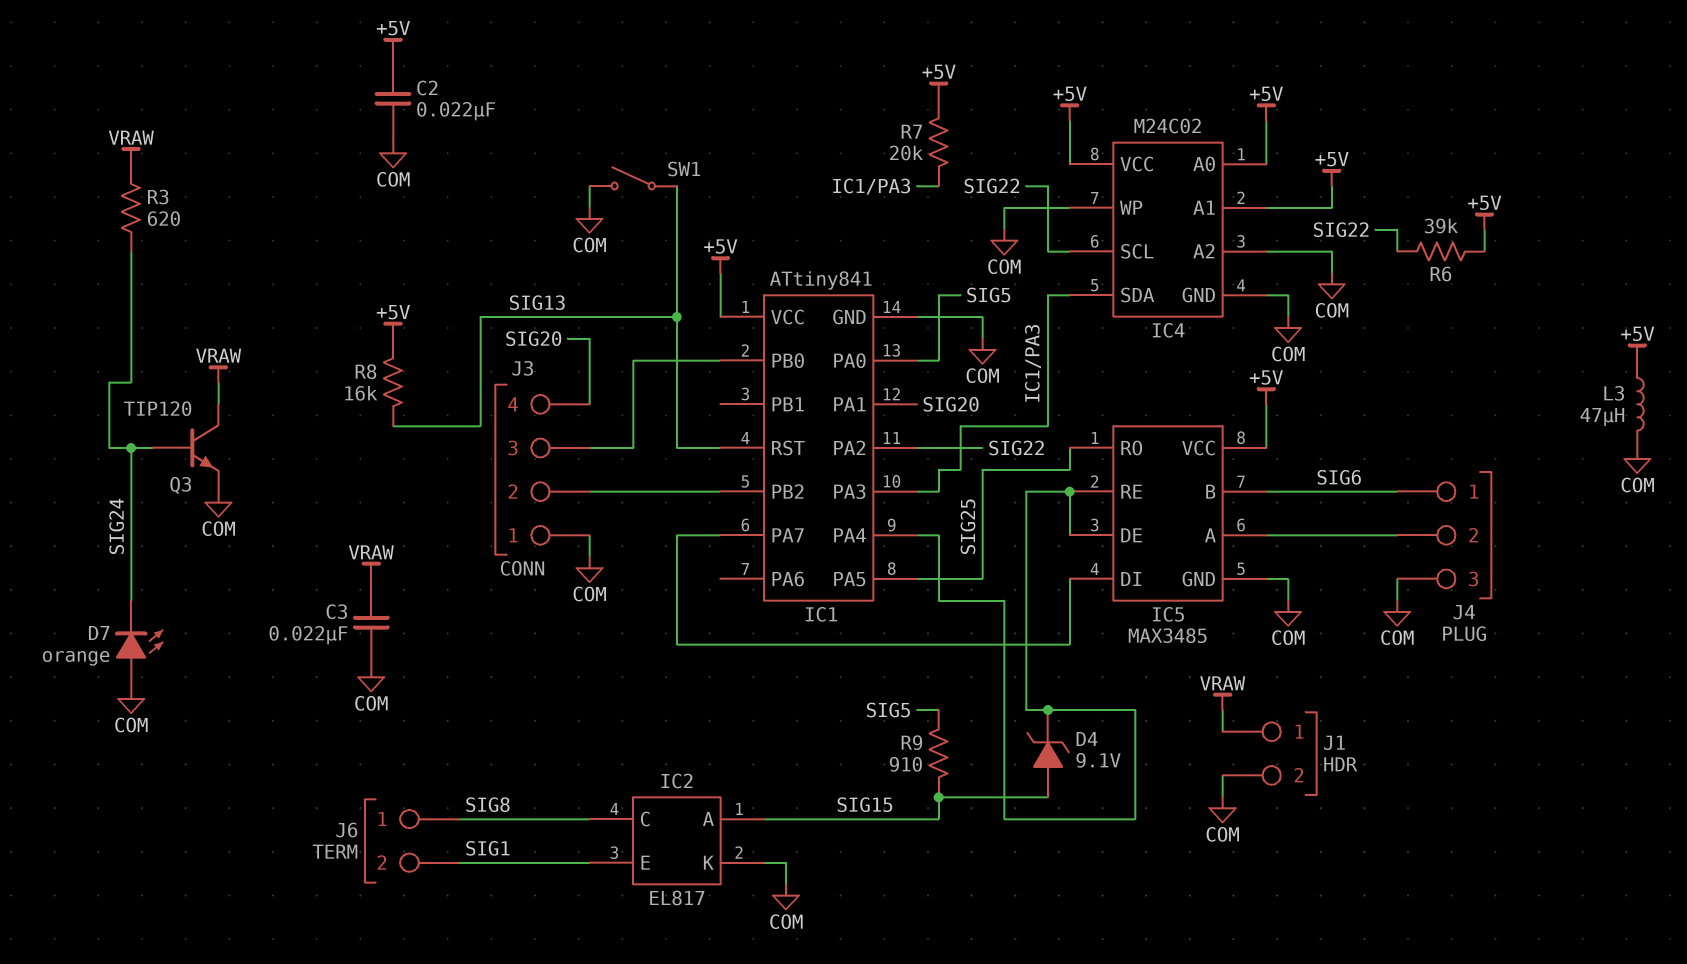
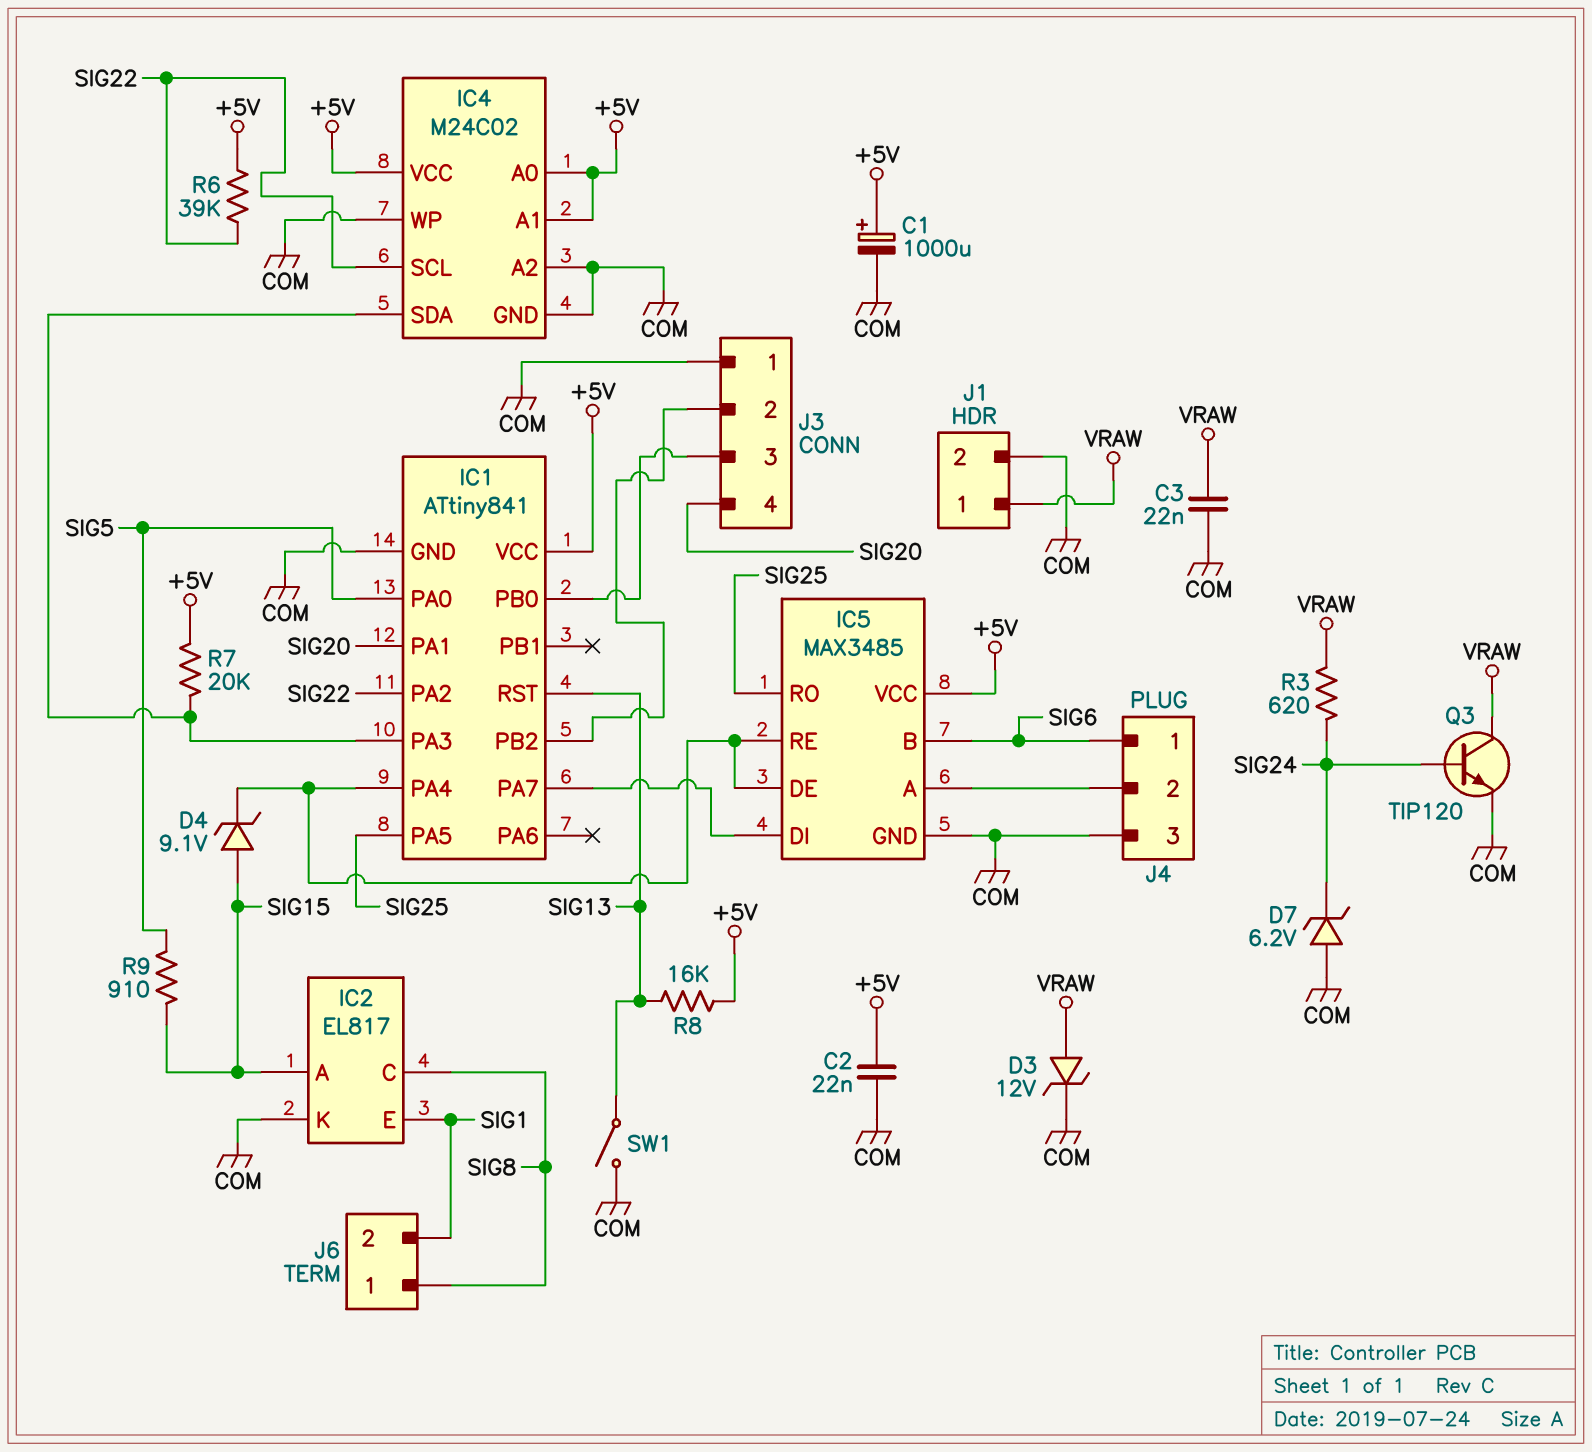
C1: none -> 1000uF (plus +5V, minus COM)
D3: none -> zener 12V (A VRAW, K COM)
D7: LED orange (A COM, K SIG24) -> zener 6.2V (A COM, K SIG24)
L3: 47uH (+5V, COM) -> none

